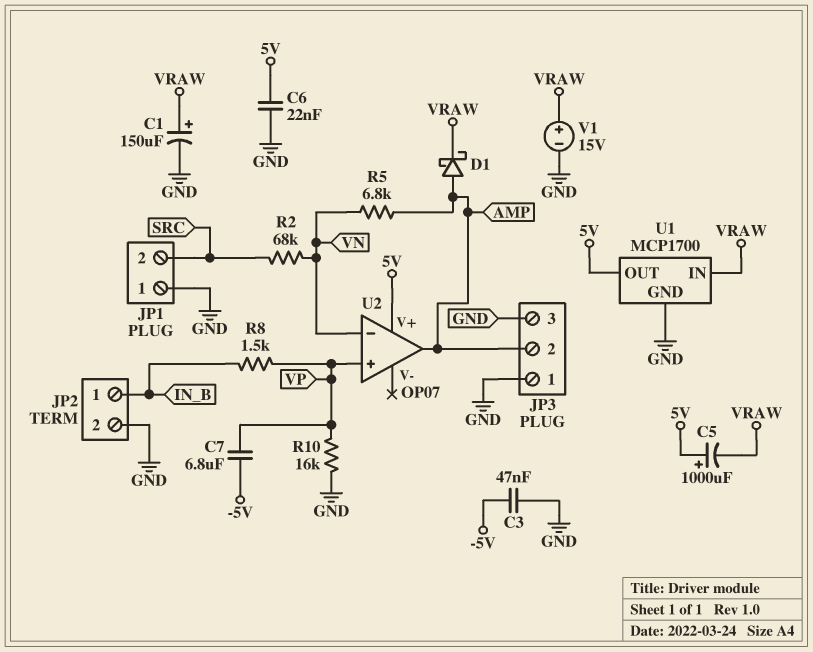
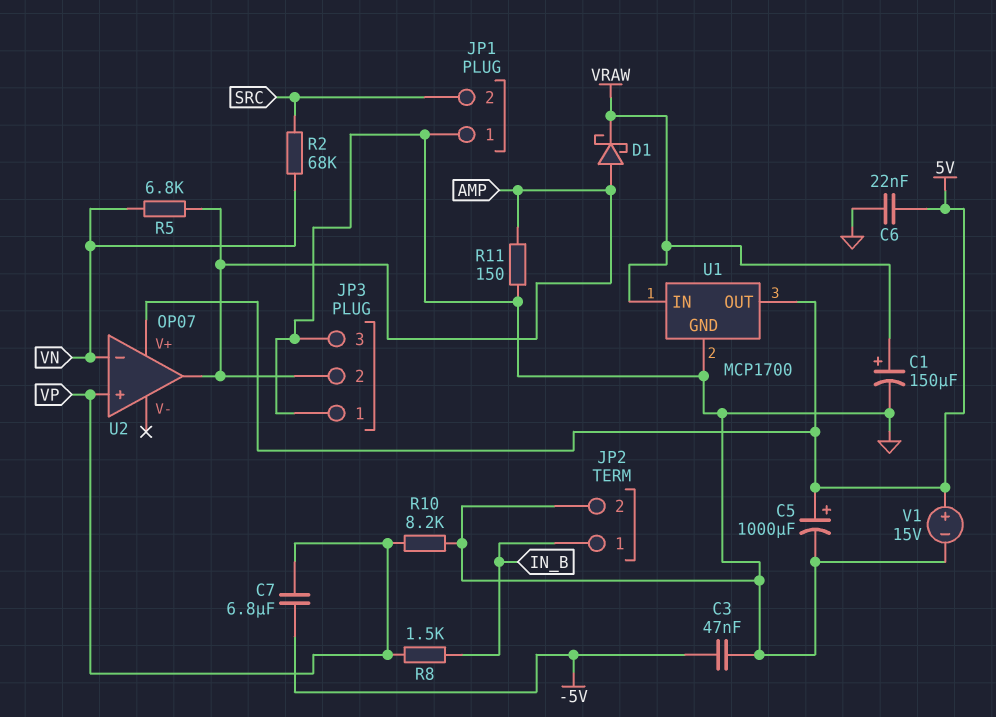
C5: 1000uF (plus 5V, minus VRAW) -> 1000uF (plus 5V, minus GND)
R10: 16k (GND, VP) -> 8.2k (GND, VP)
R11: none -> 150 (AMP, GND)
V1: 15V (plus VRAW, minus GND) -> 15V (plus 5V, minus GND)

